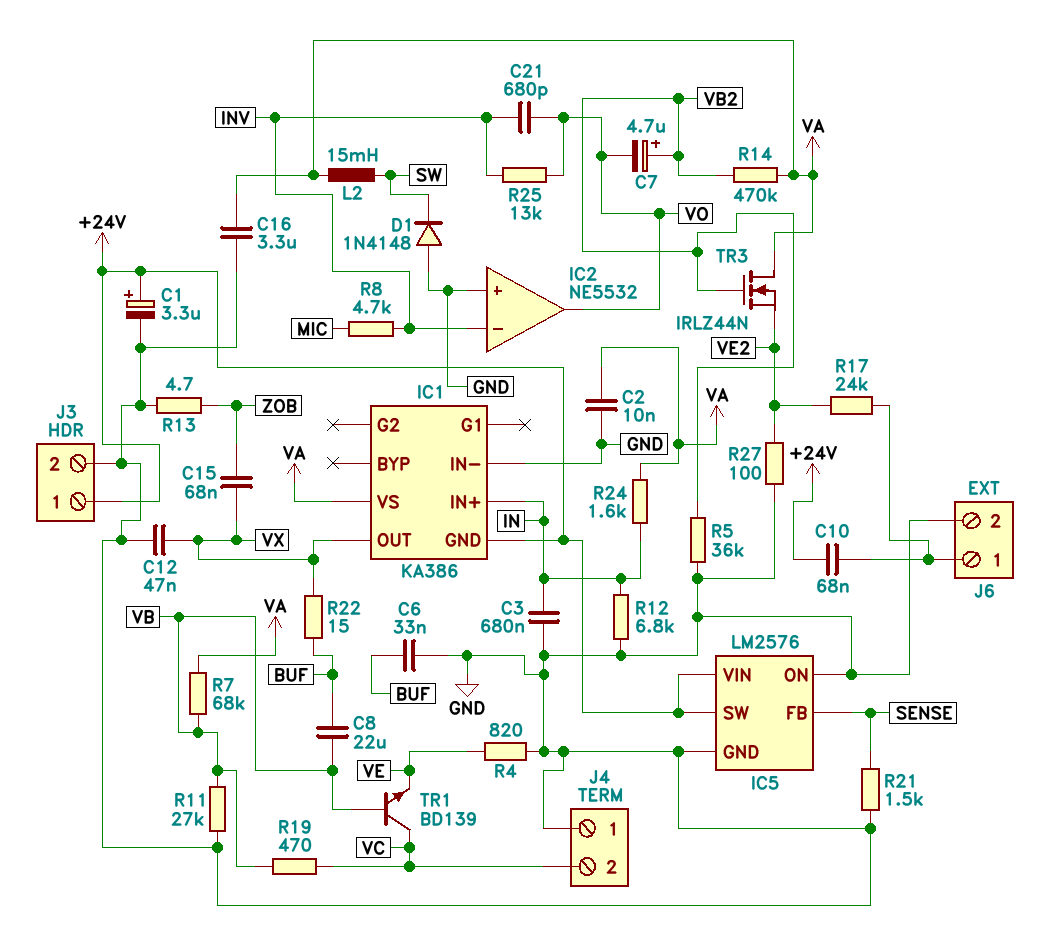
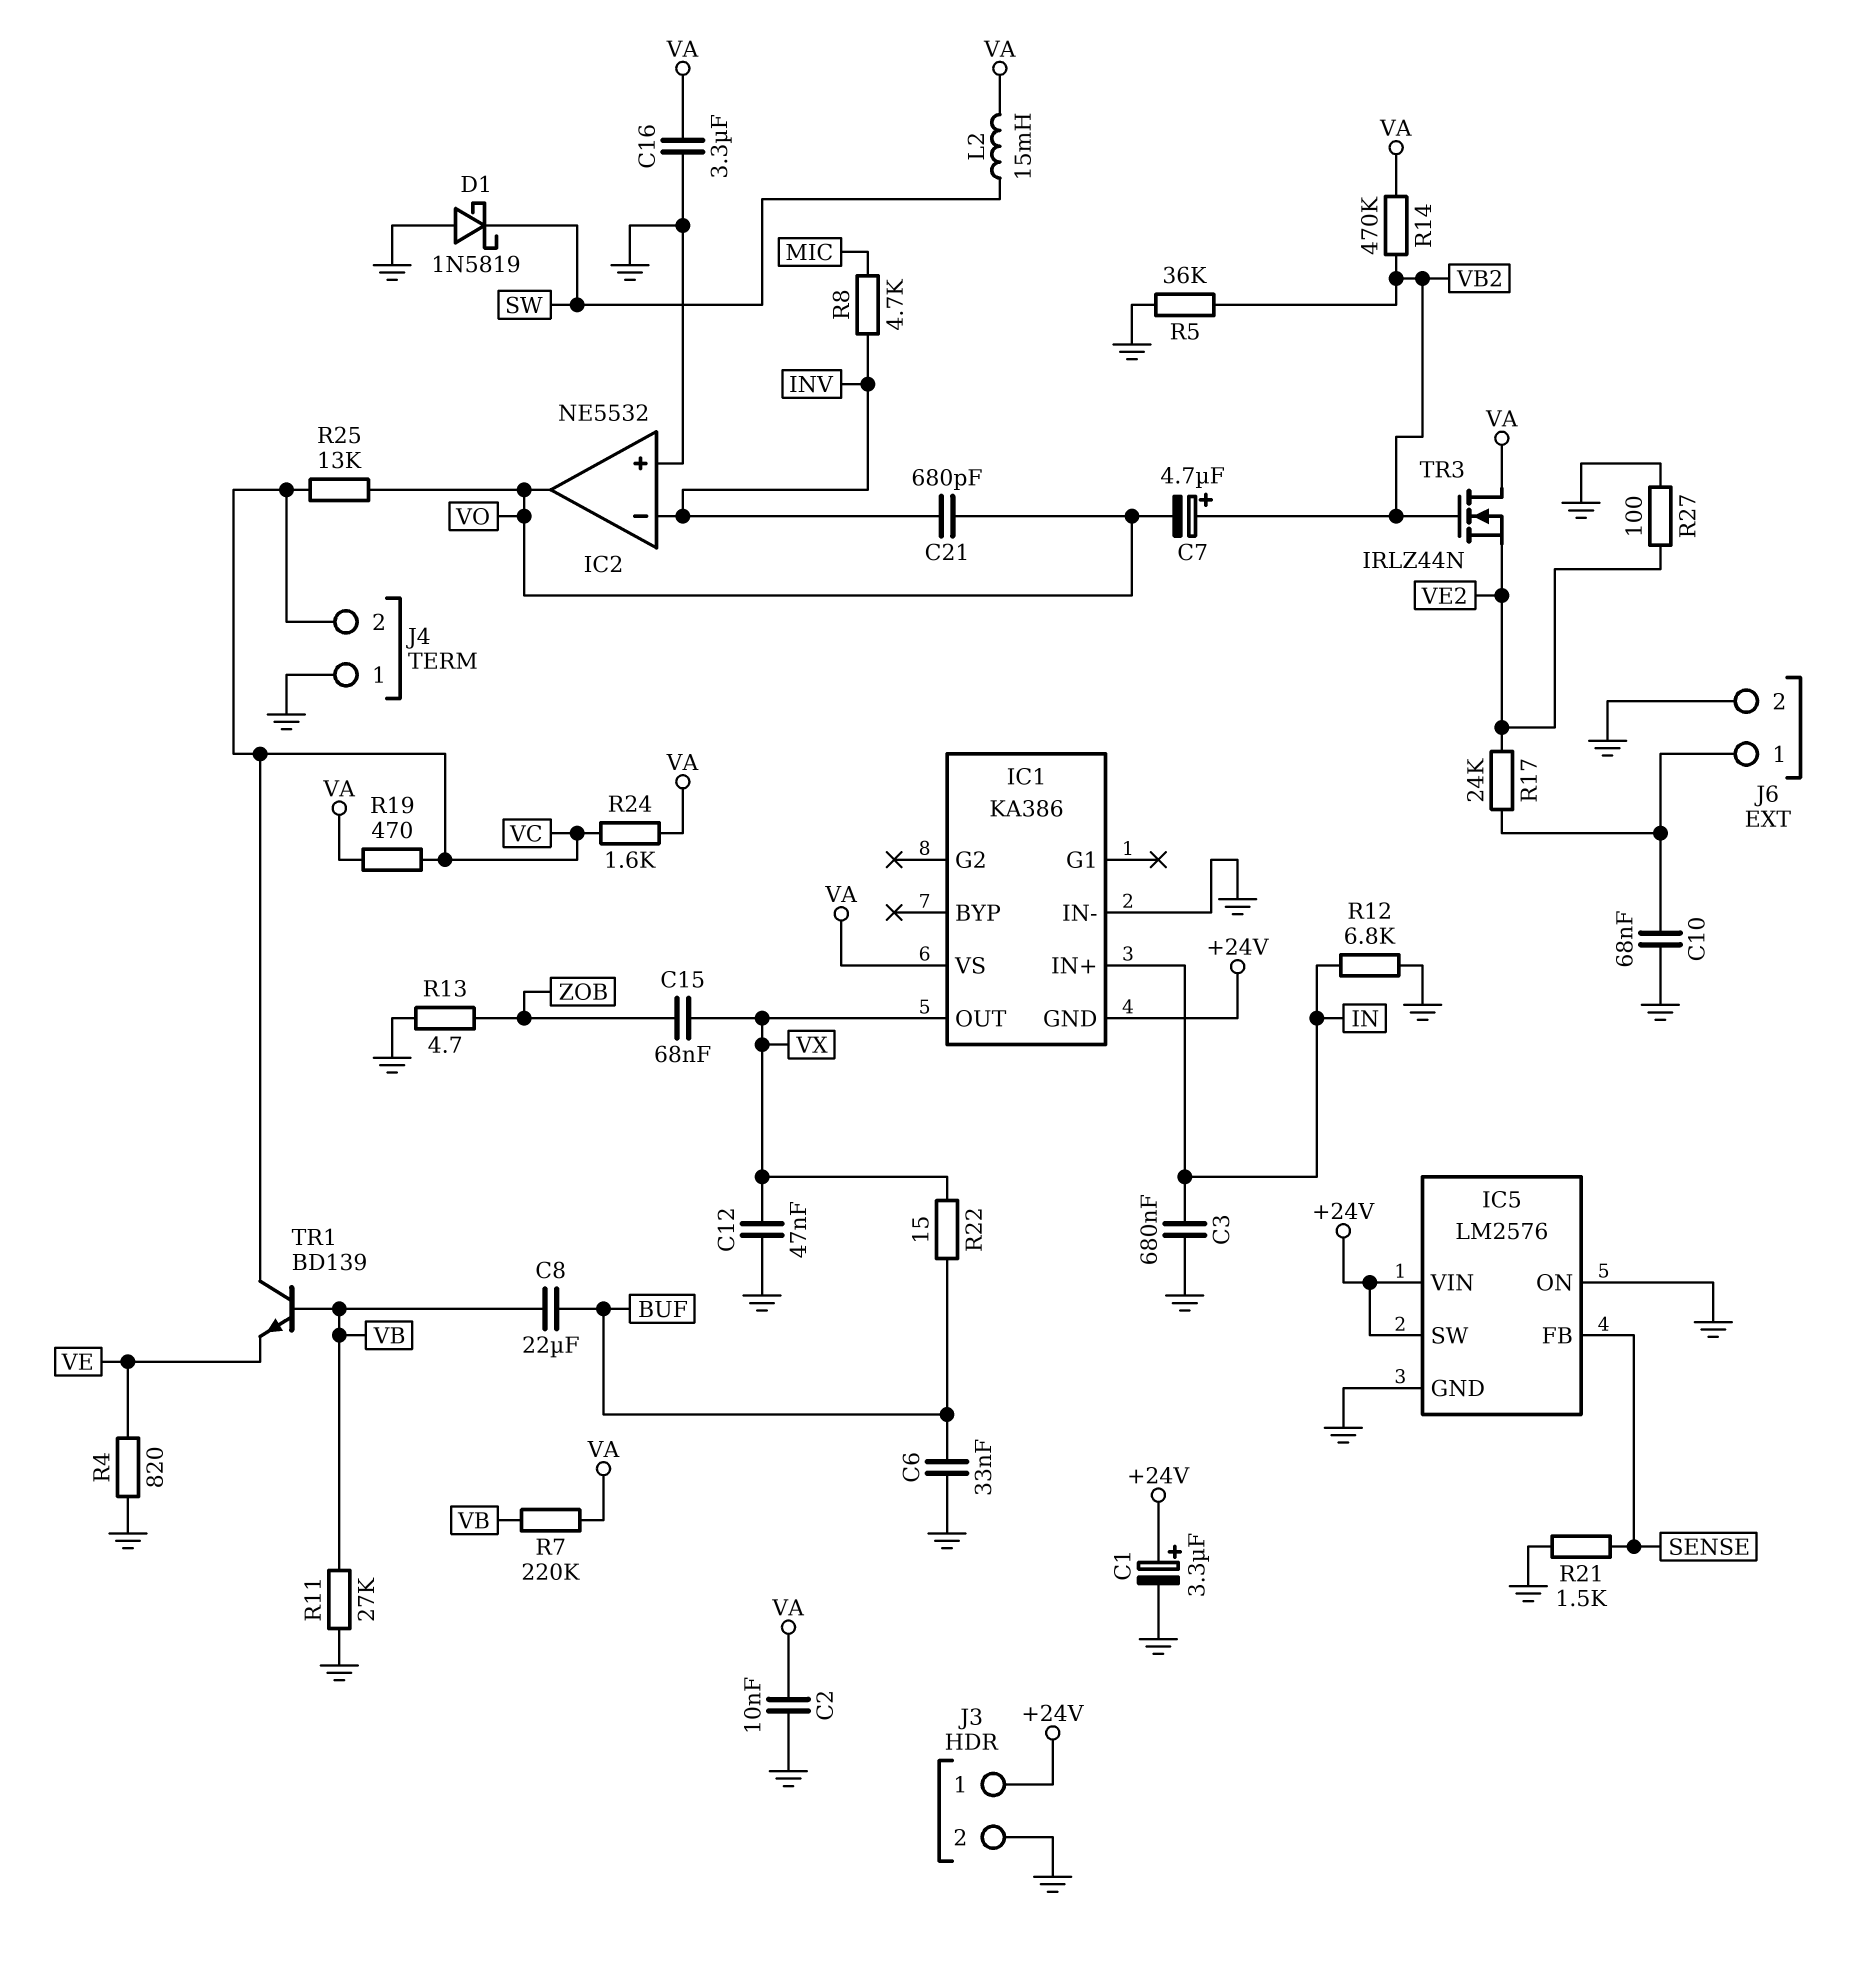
C10: 68nF (+24V, J6/1) -> 68nF (GND, J6/1)
D1: diode 1N4148 (A GND, K SW) -> schottky 1N5819 (A GND, K SW)
R7: 68k (VA, VB) -> 220k (VA, VB)
R19: 470 (VB, VC) -> 470 (VA, VC)
R24: 1.6k (IN, VA) -> 1.6k (VA, VC)
R25: 13k (INV, VO) -> 13k (VC, VO)

